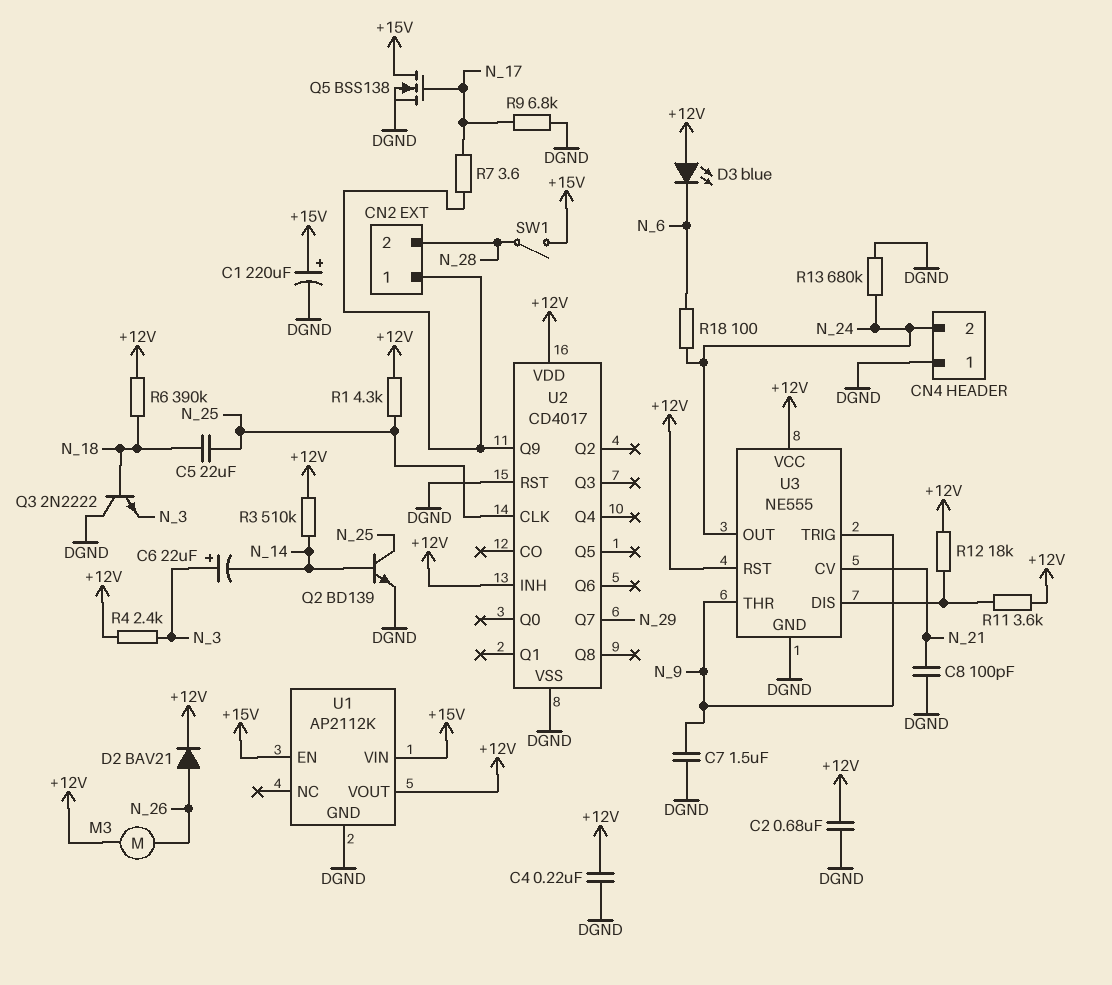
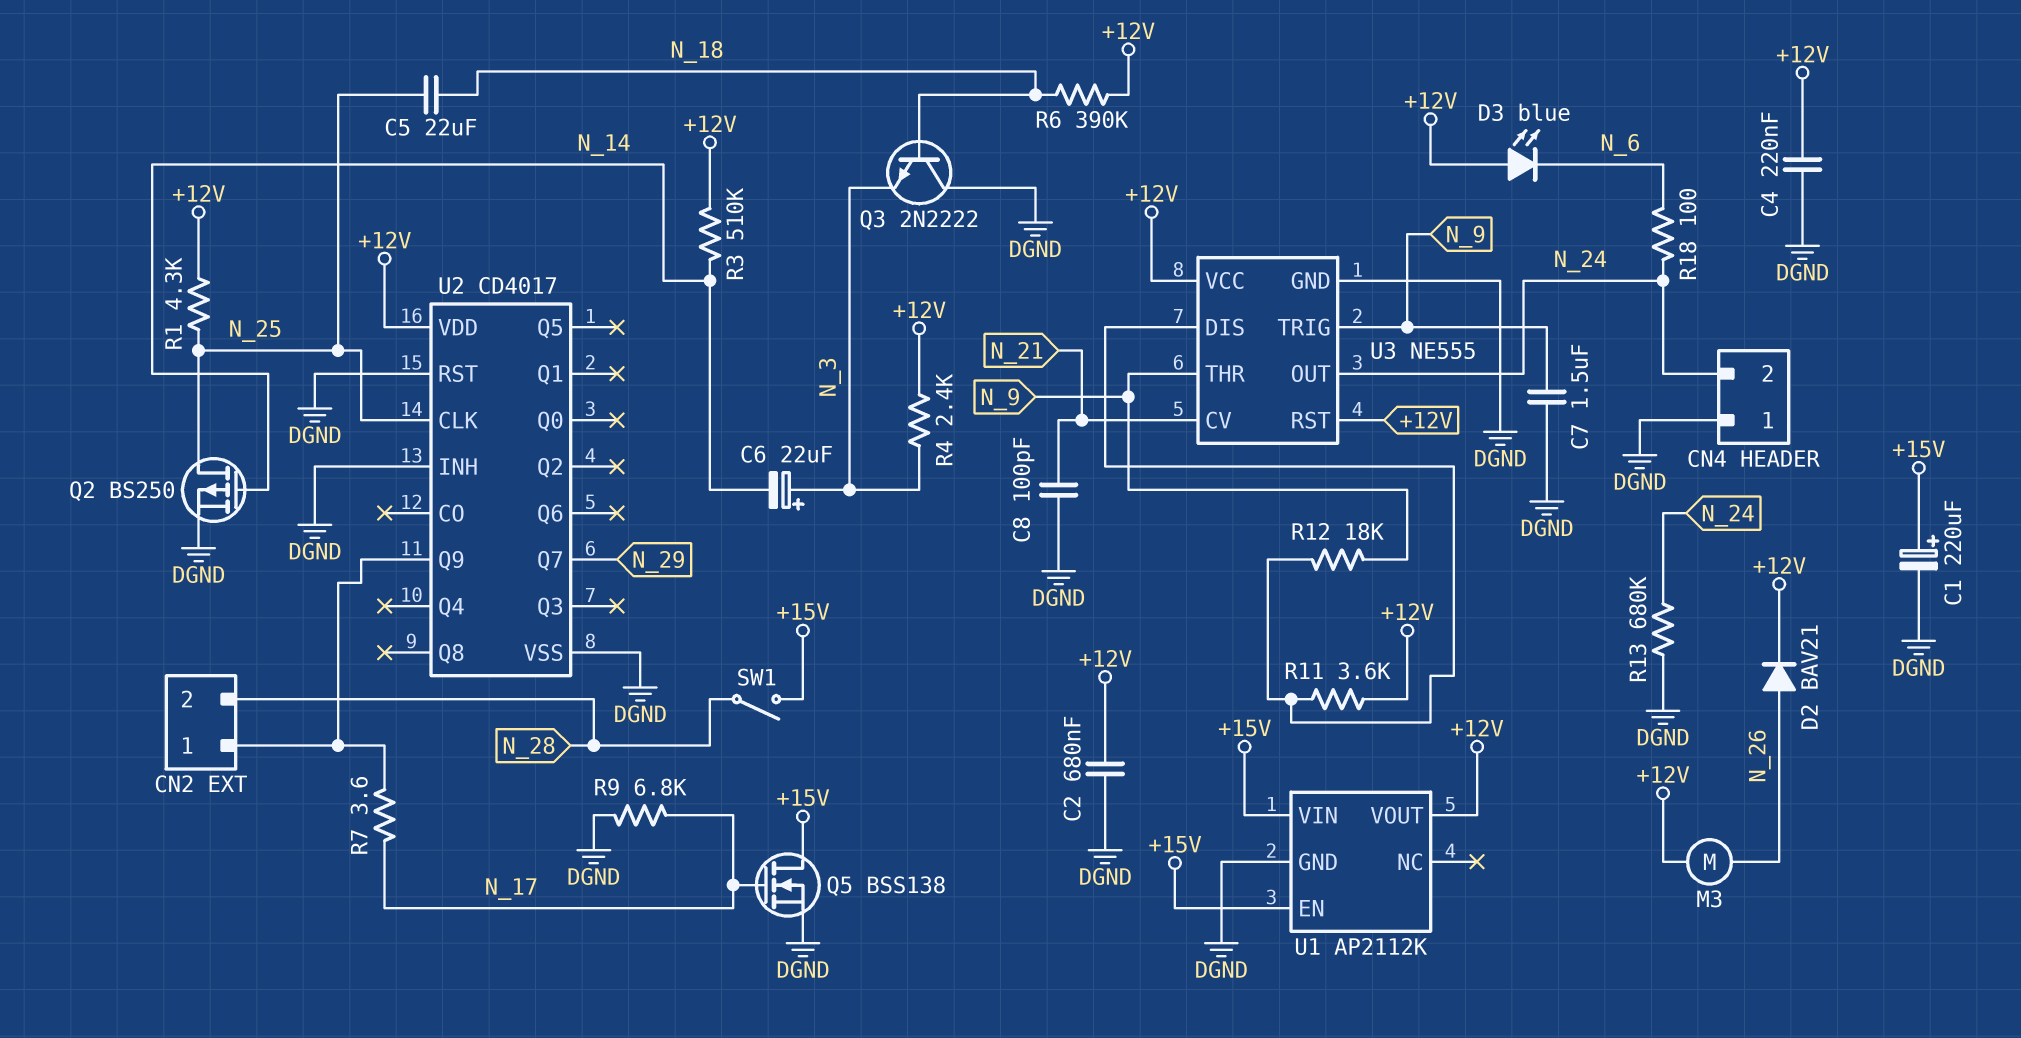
Q2: NPN BD139 (B N_14, C N_25, E DGND) -> PMOS BS250 (G N_14, D N_25, S DGND)
R12: 18k (+12V, U3/DIS) -> 18k (N_9, U3/DIS)
U2 pin INH: +12V -> DGND

